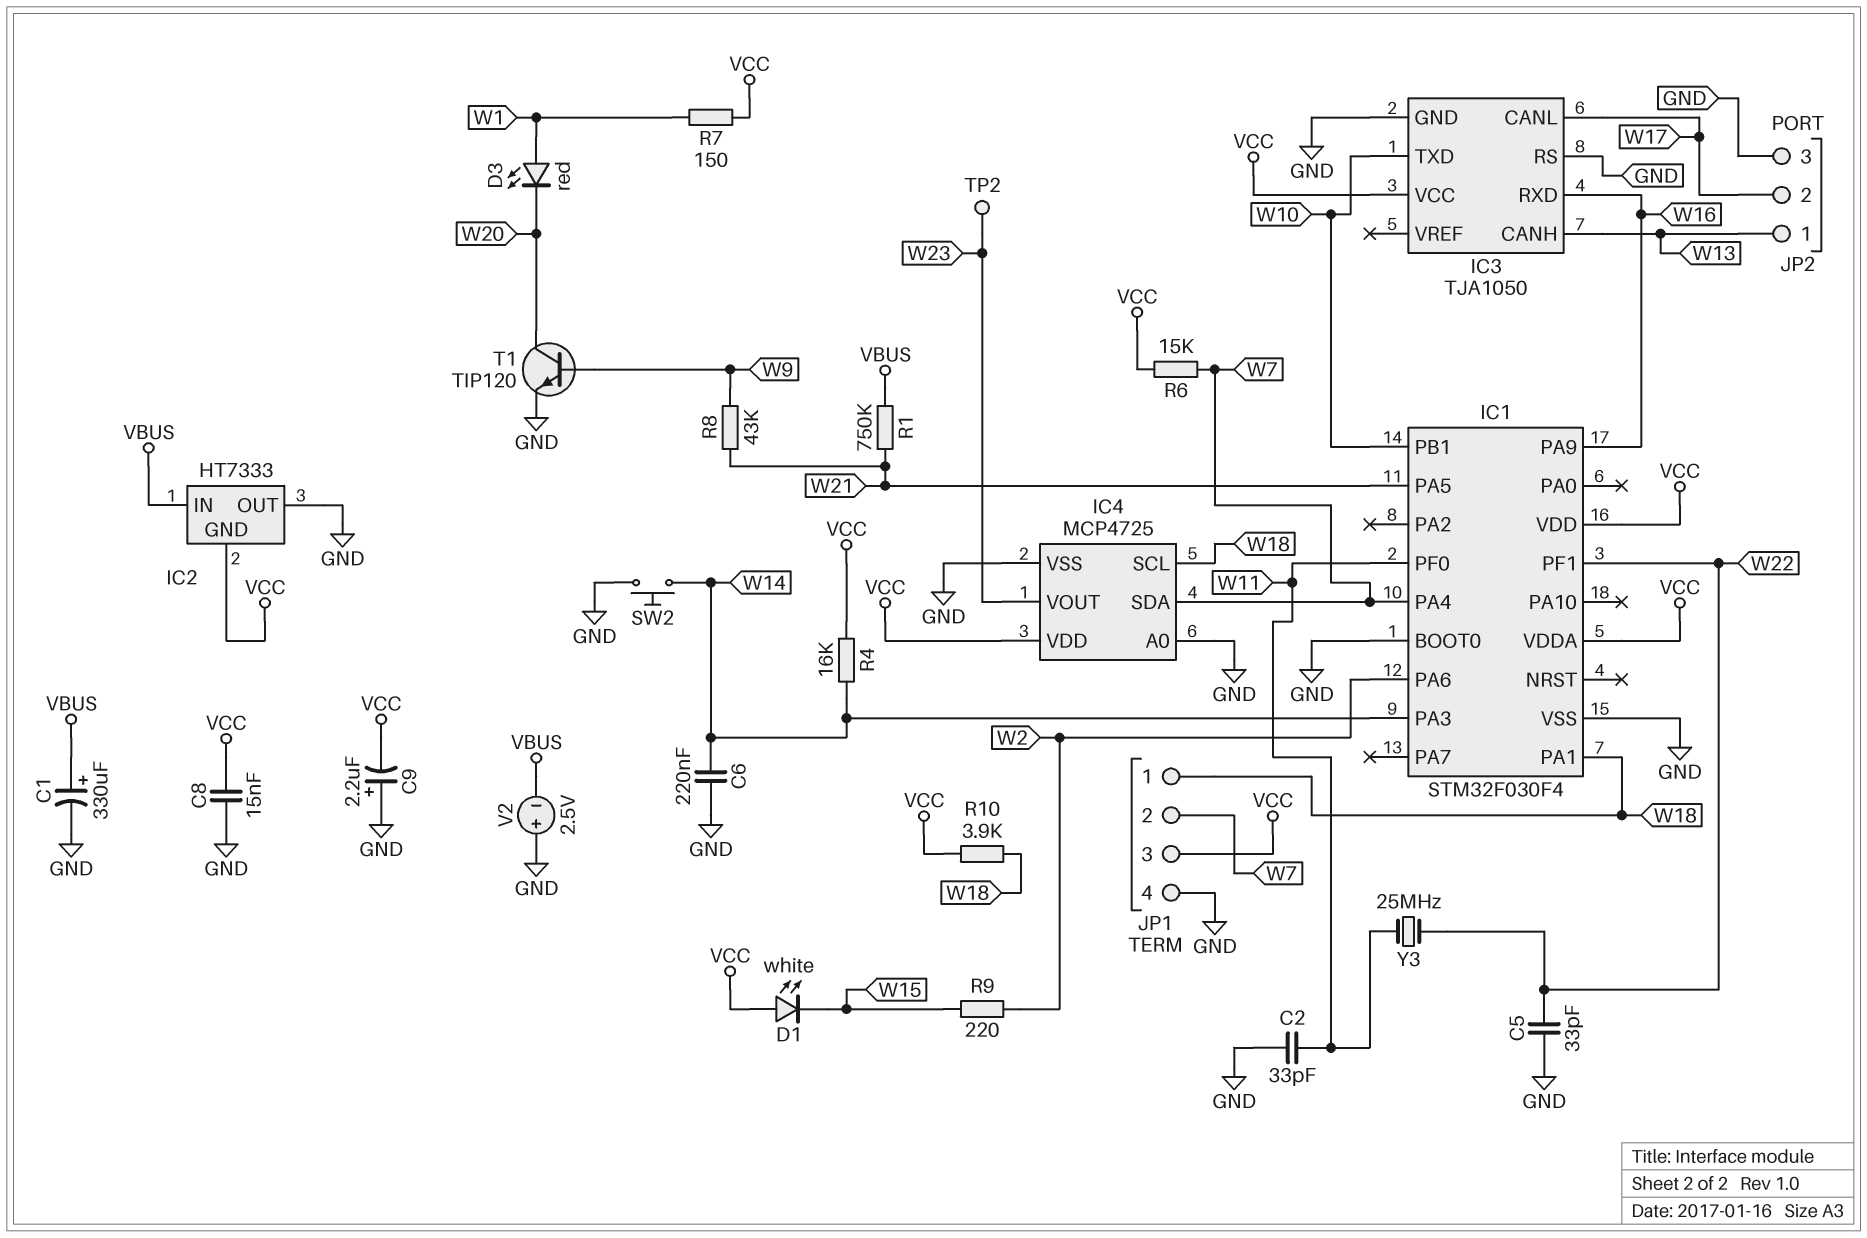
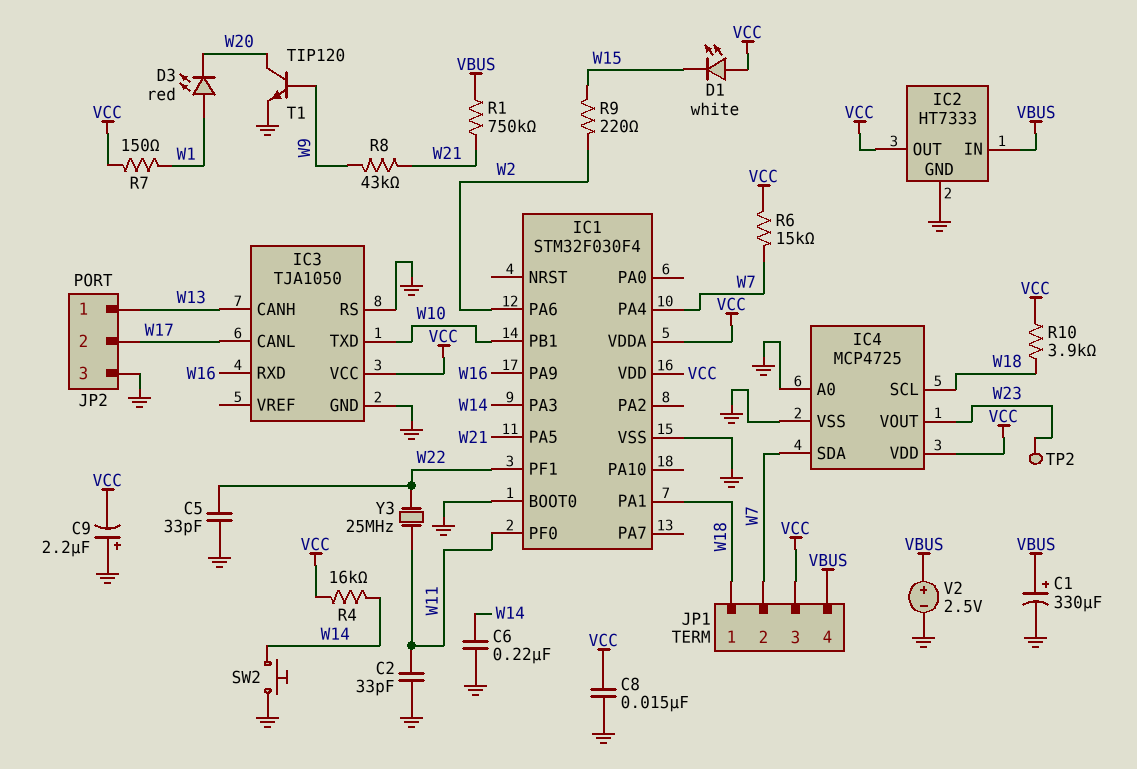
IC2 pin GND: VCC -> GND
IC2 pin OUT: GND -> VCC
JP1 pin 4: GND -> VBUS
V2: 2.5V (plus GND, minus VBUS) -> 2.5V (plus VBUS, minus GND)

